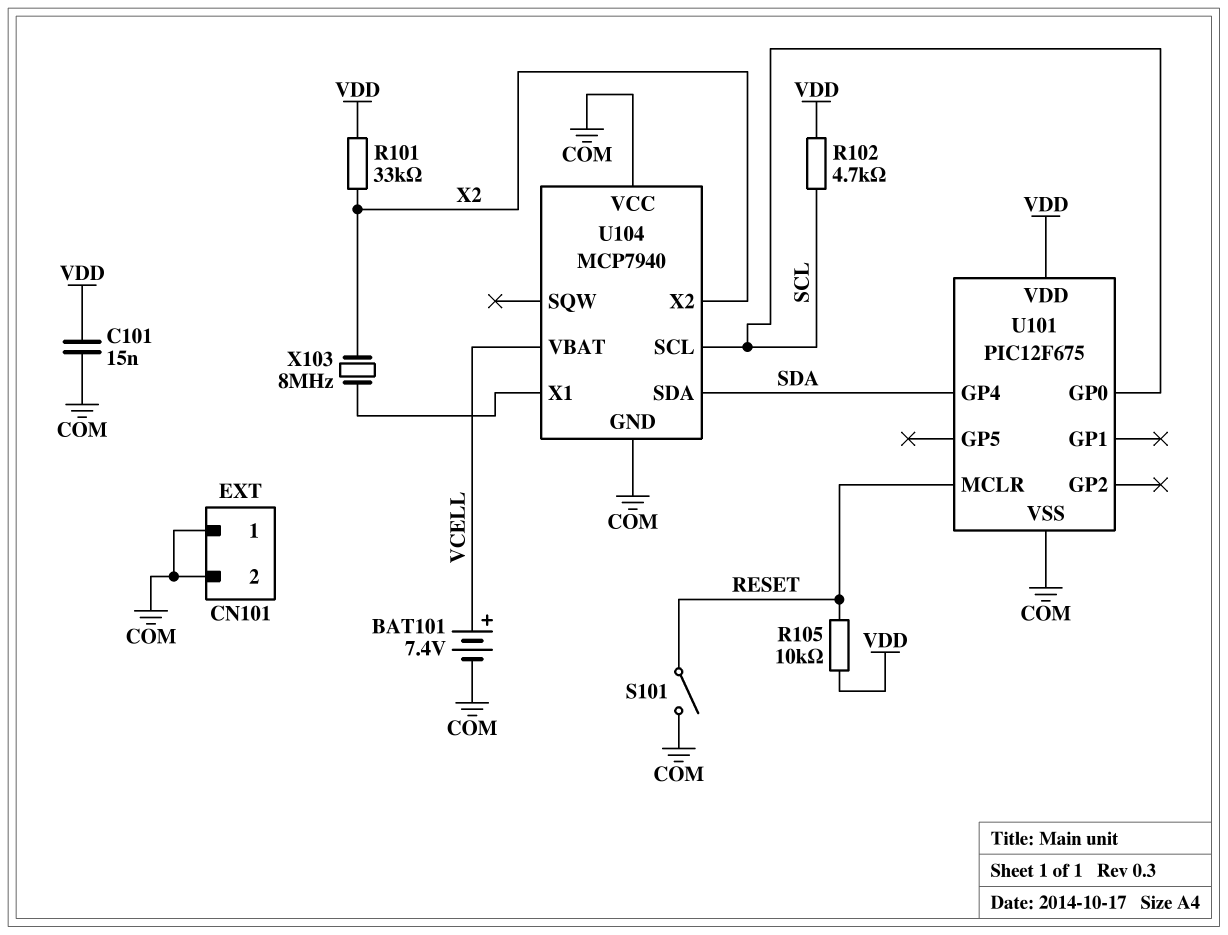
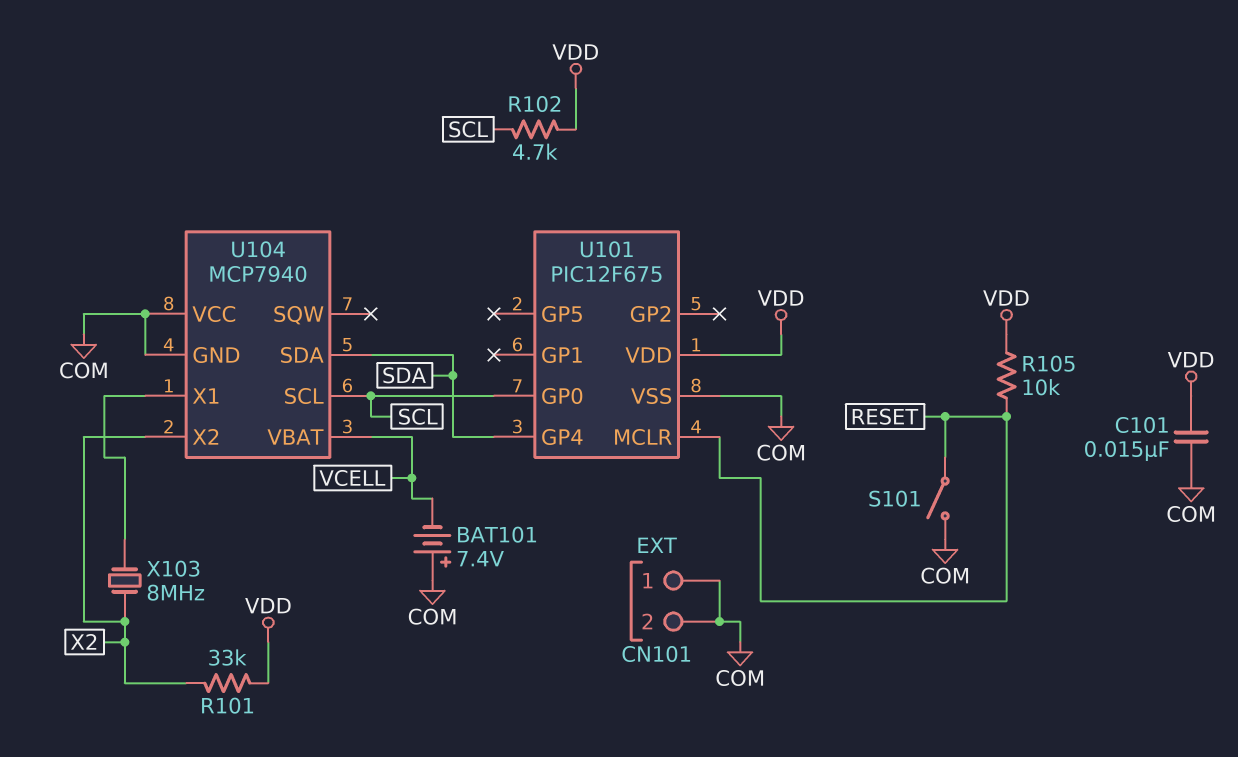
BAT101: 7.4V (plus VCELL, minus COM) -> 7.4V (plus COM, minus VCELL)

